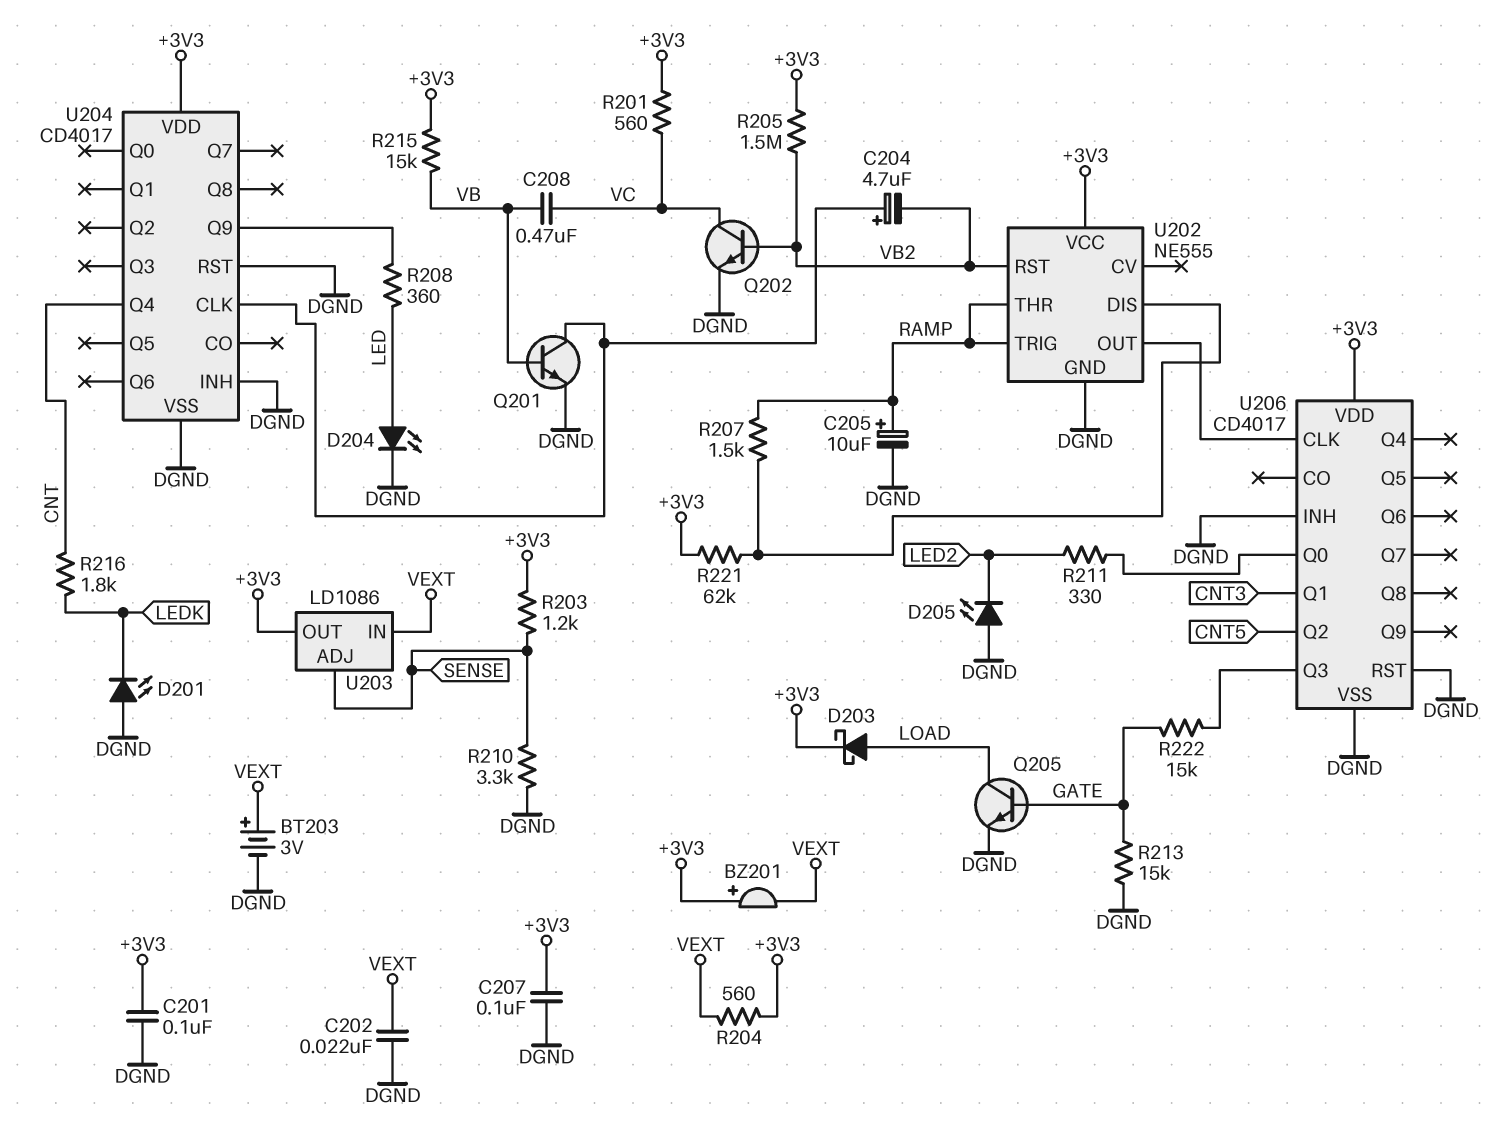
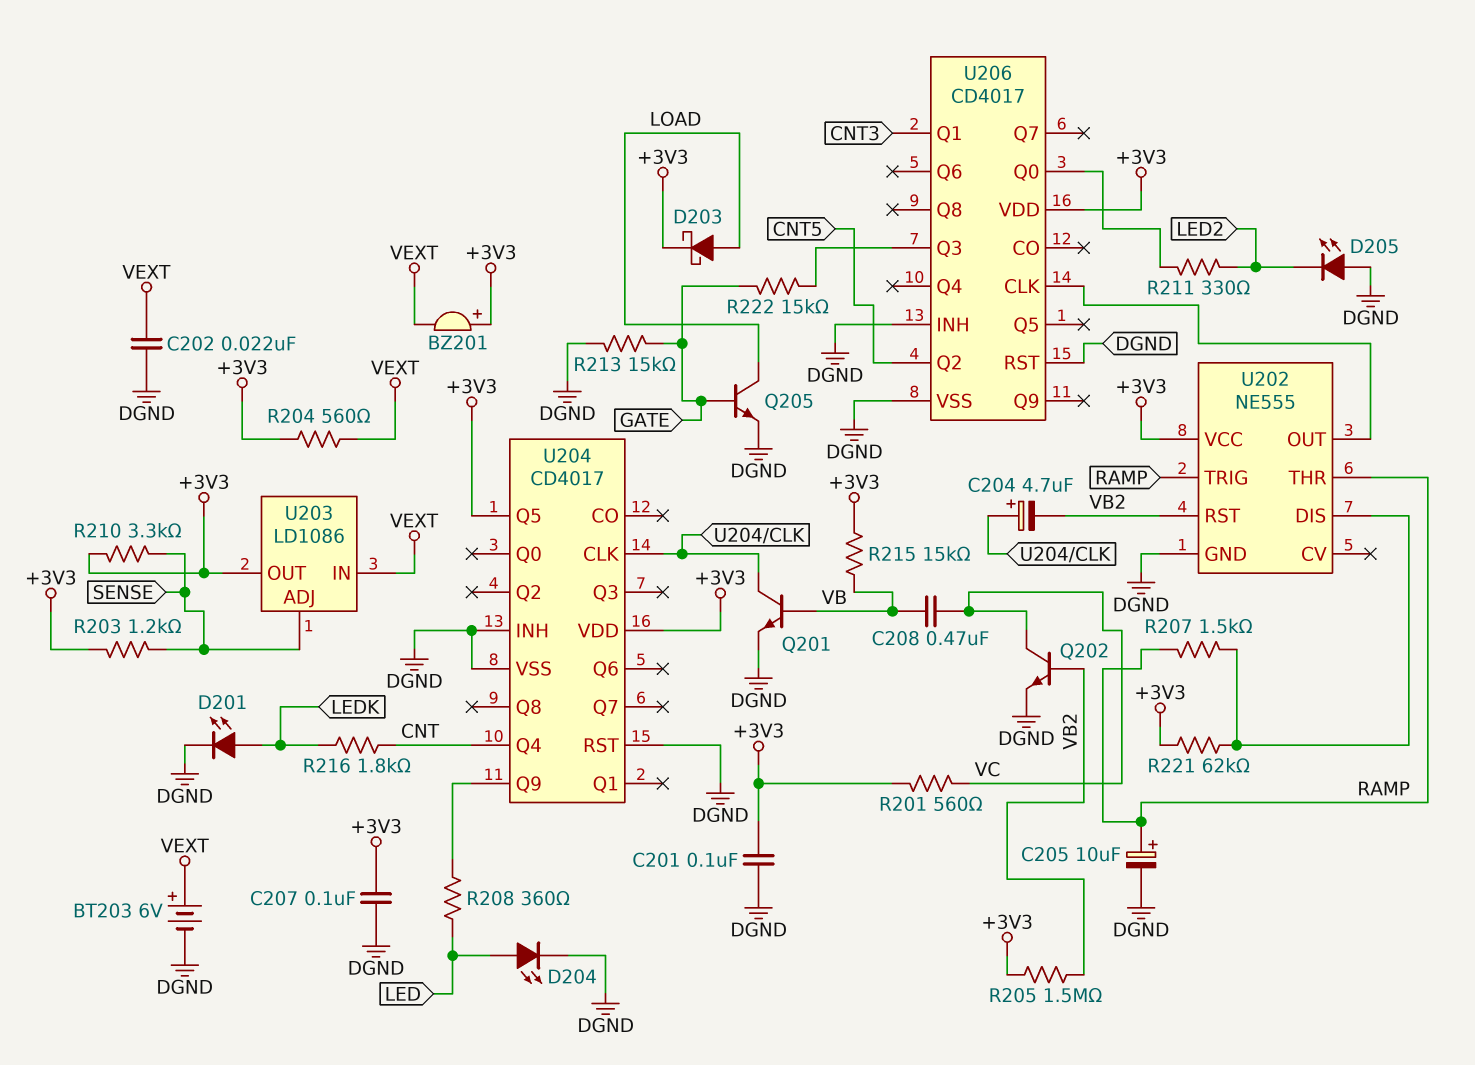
BT203: 3V (plus VEXT, minus DGND) -> 6V (plus VEXT, minus DGND)
D201: LED (A DGND, K LEDK) -> LED (A LEDK, K DGND)
R210: 3.3k (DGND, SENSE) -> 3.3k (+3V3, SENSE)
U204 pin Q5: none -> +3V3

